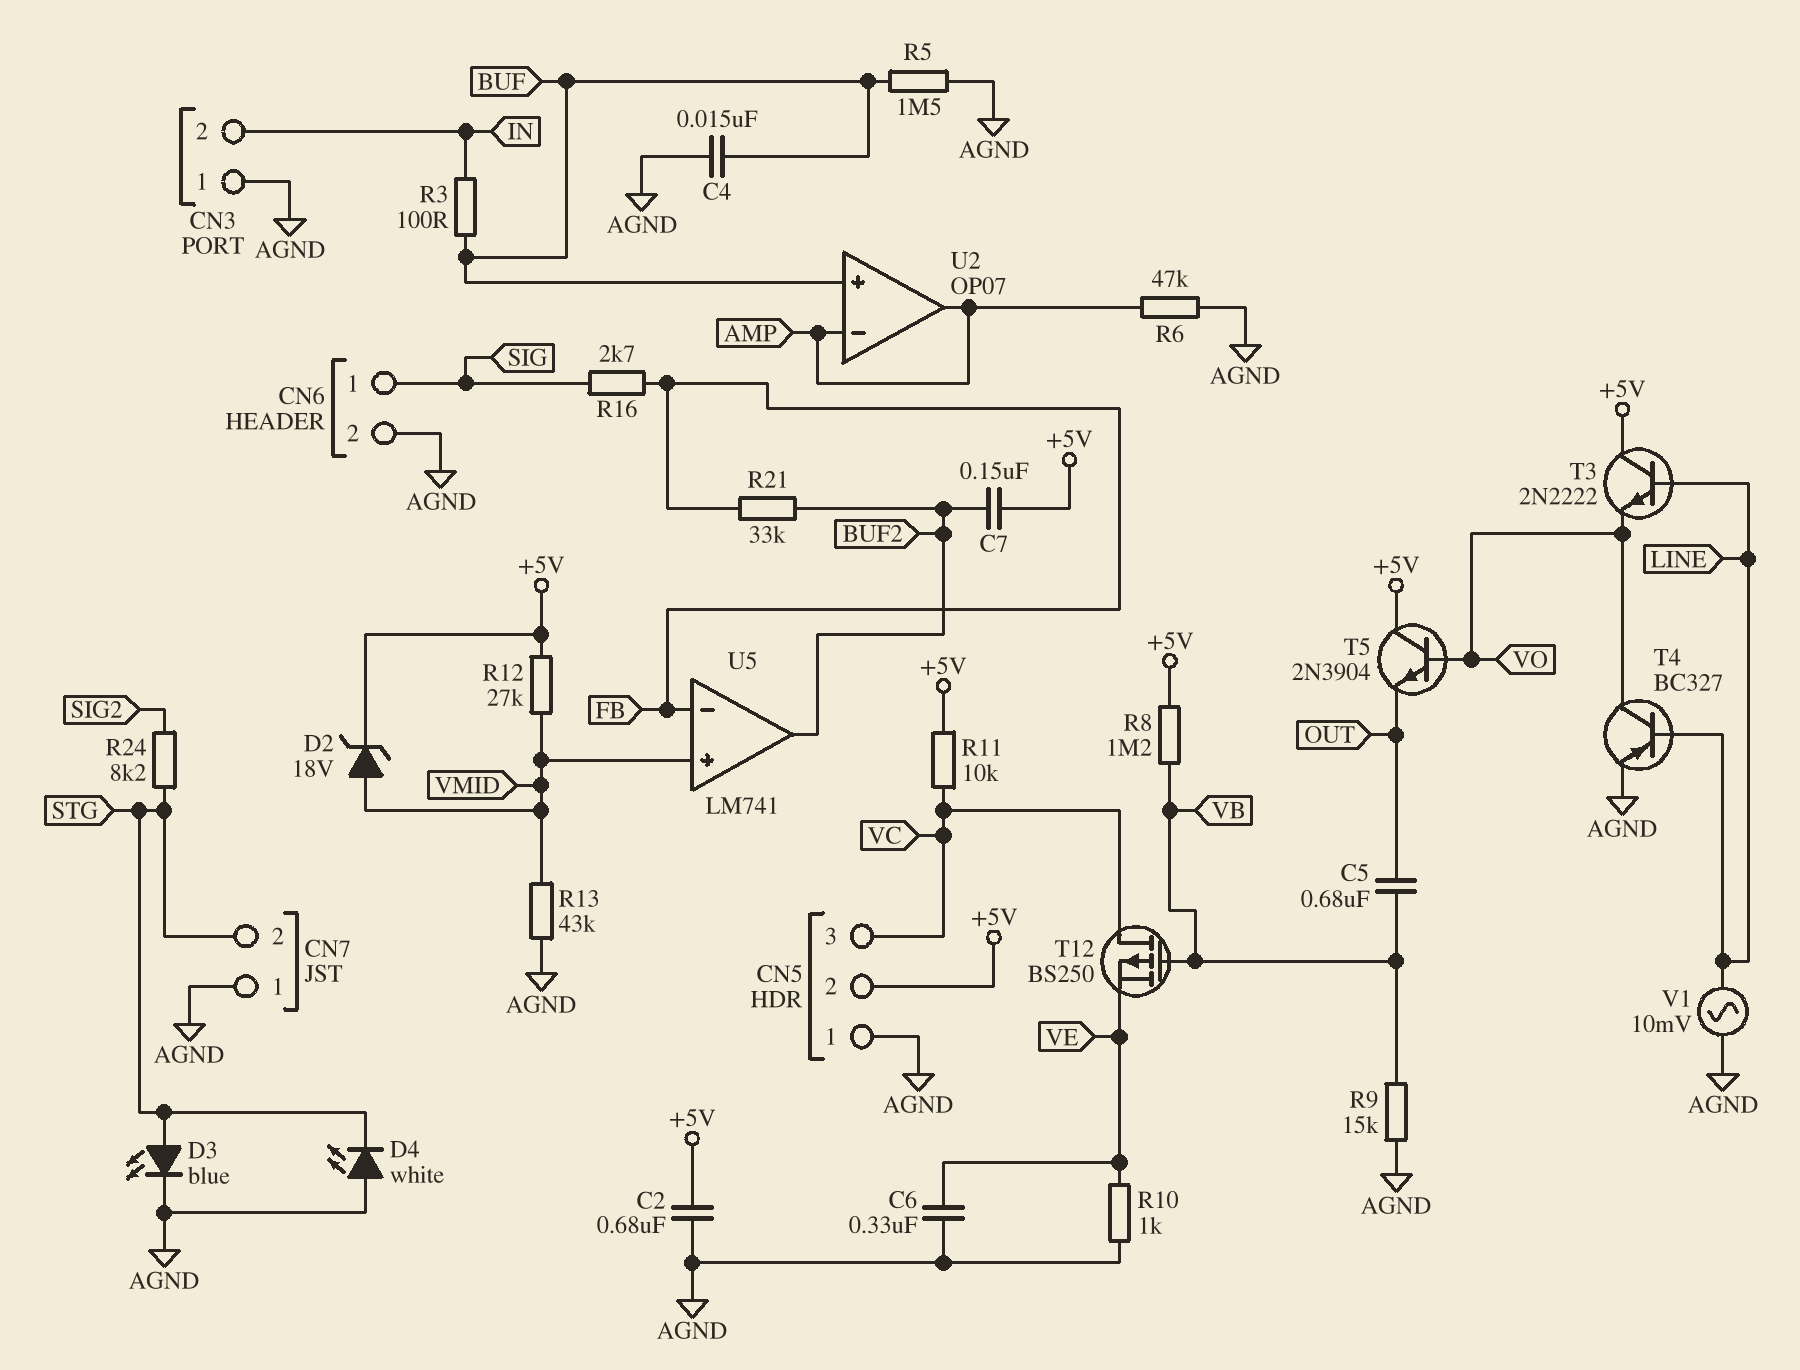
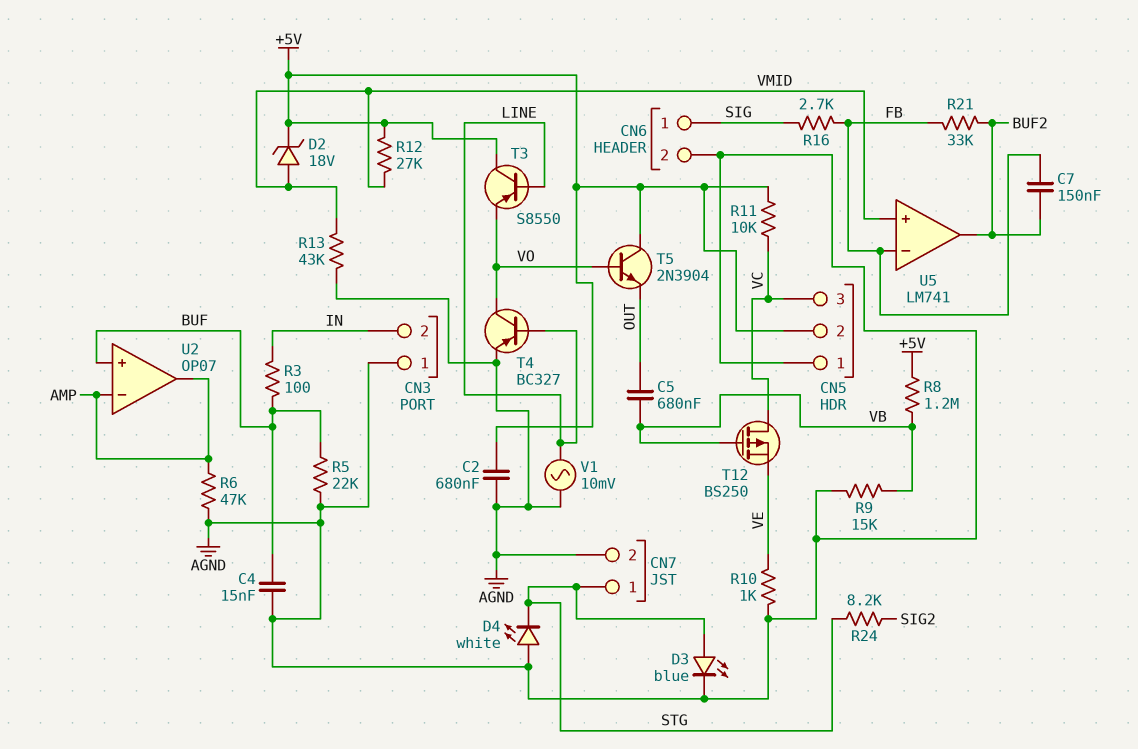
C6: 330nF (AGND, VE) -> none
C7: 150nF (+5V, BUF2) -> 150nF (BUF2, FB)
CN7 pin 1: AGND -> STG
CN7 pin 2: STG -> AGND
R5: 1.5M (AGND, BUF) -> 22k (AGND, BUF)
T3: NPN 2N2222 (B LINE, C +5V, E VO) -> PNP S8550 (B LINE, C +5V, E VO)

